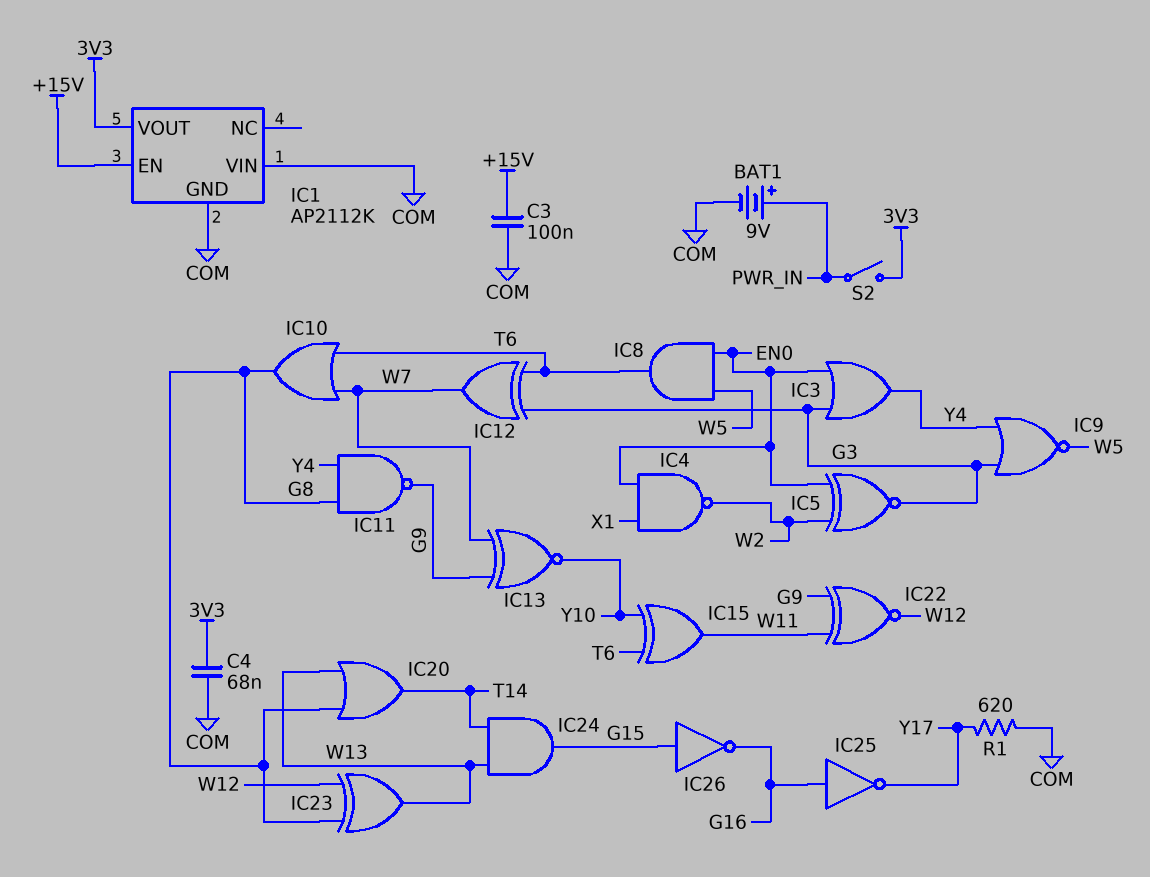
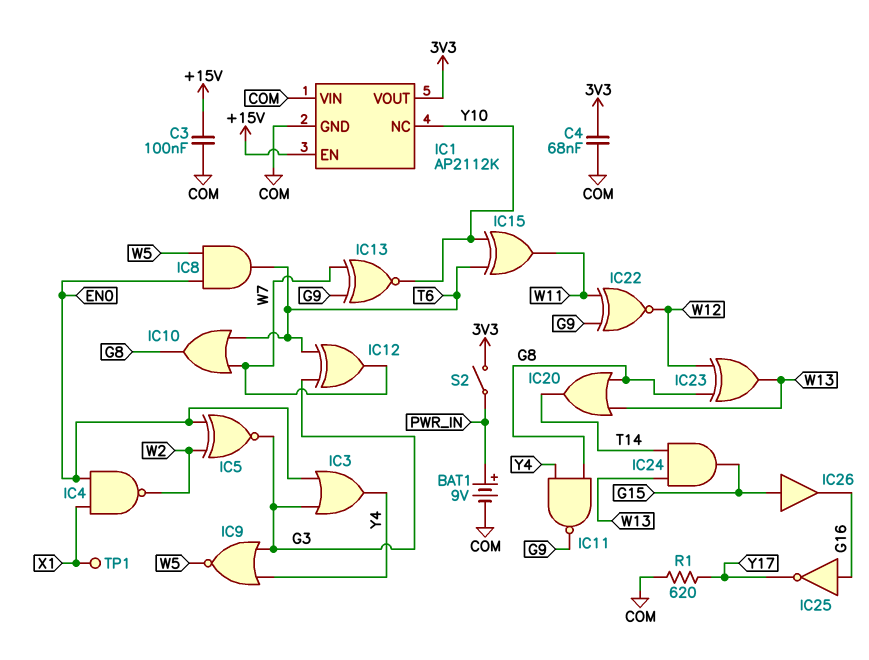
IC1 pin NC: none -> Y10
IC26: NOT (in G15, out G16) -> buffer (in G15, out G16)
TP1: none -> test point (X1)

